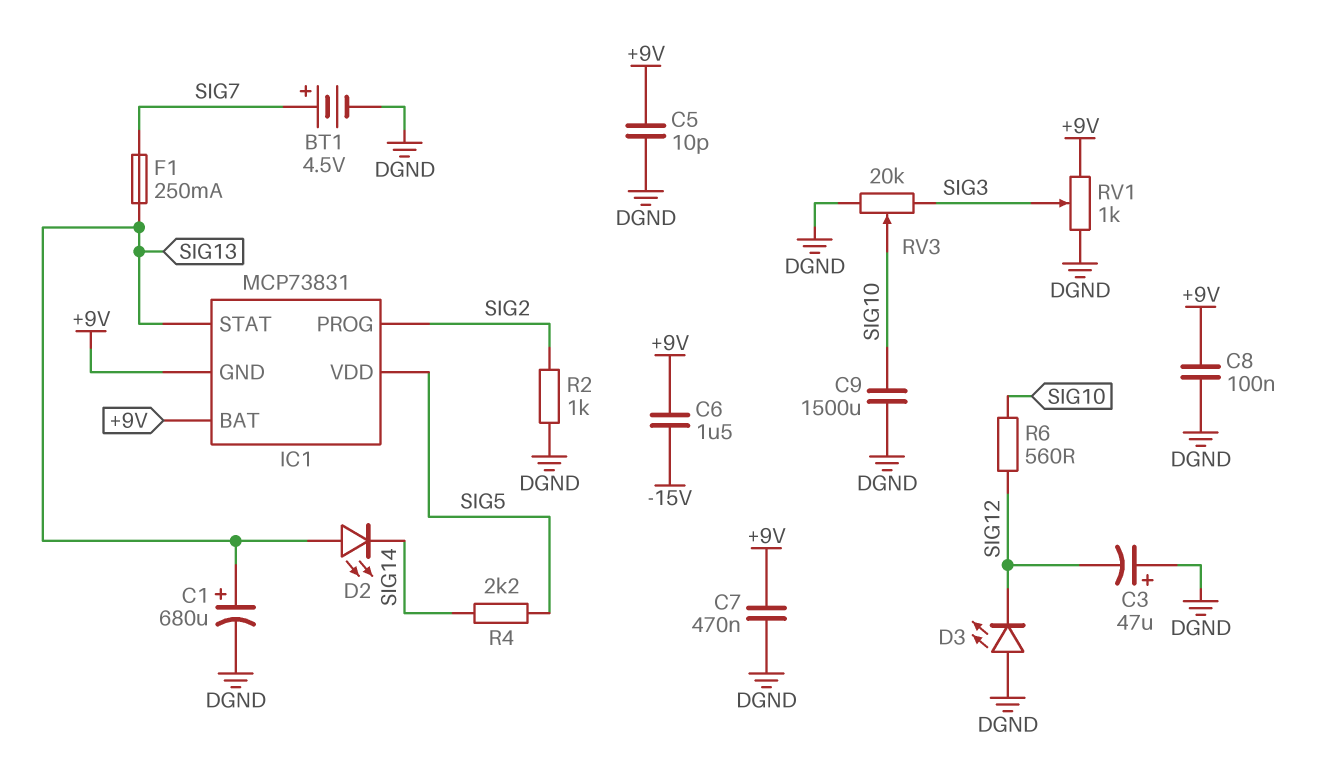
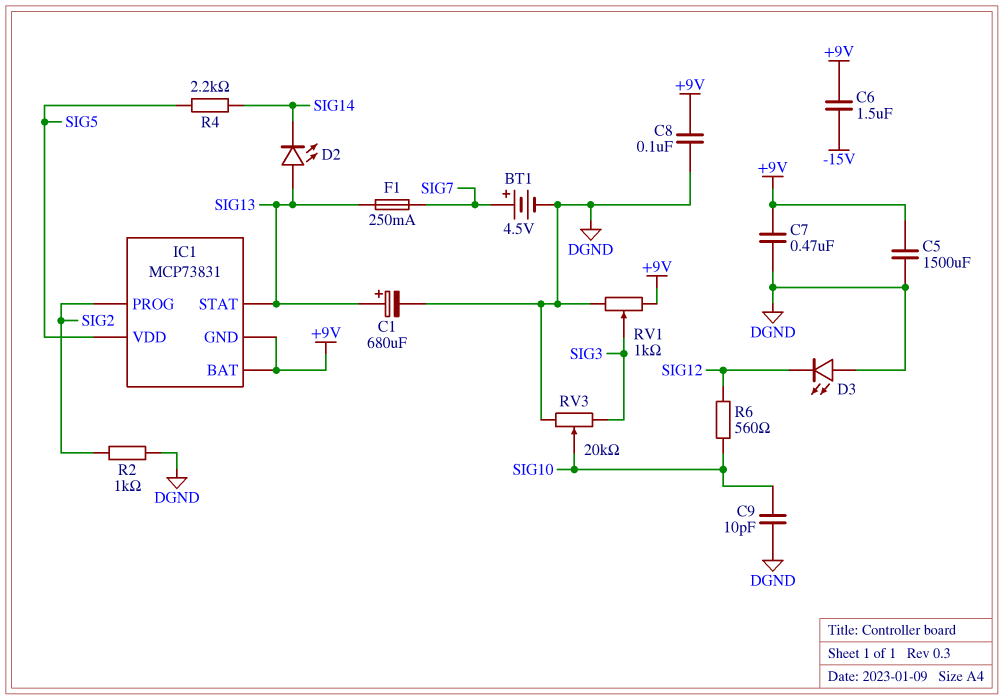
C3: 47uF (plus DGND, minus SIG12) -> none
C5: 10pF (+9V, DGND) -> 1500uF (+9V, DGND)
C9: 1500uF (DGND, SIG10) -> 10pF (DGND, SIG10)

